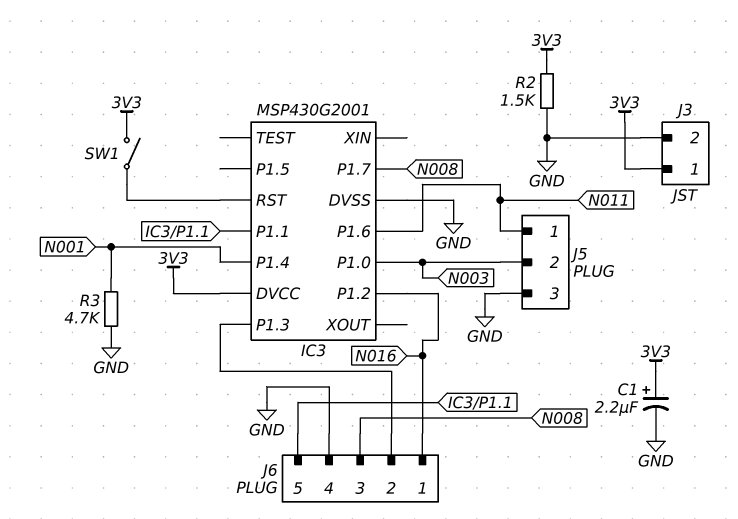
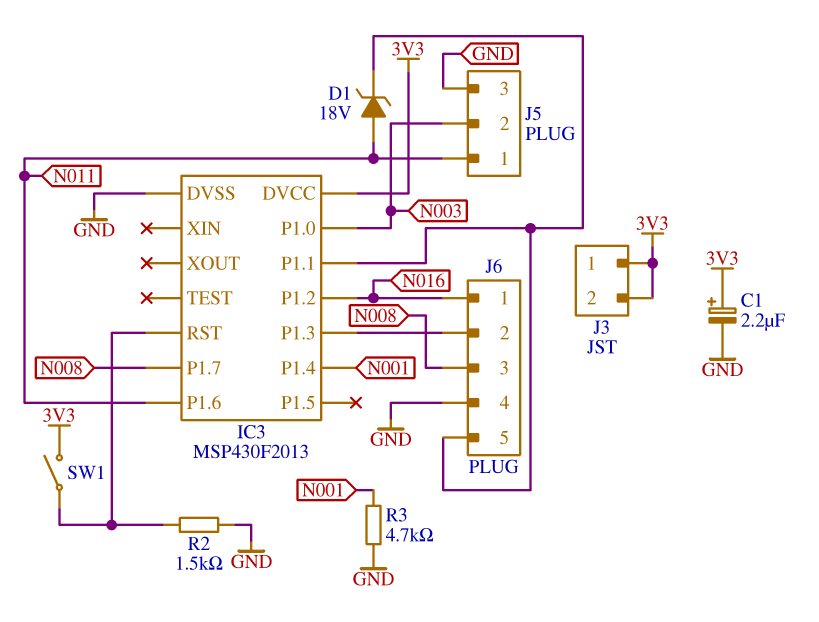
D1: none -> zener 18V (A N011, K IC3/P1.1)
IC3: MSP430G2001 -> MSP430F2013
J3 pin 2: GND -> 3V3
R2: 1.5k (3V3, GND) -> 1.5k (GND, IC3/RST)

